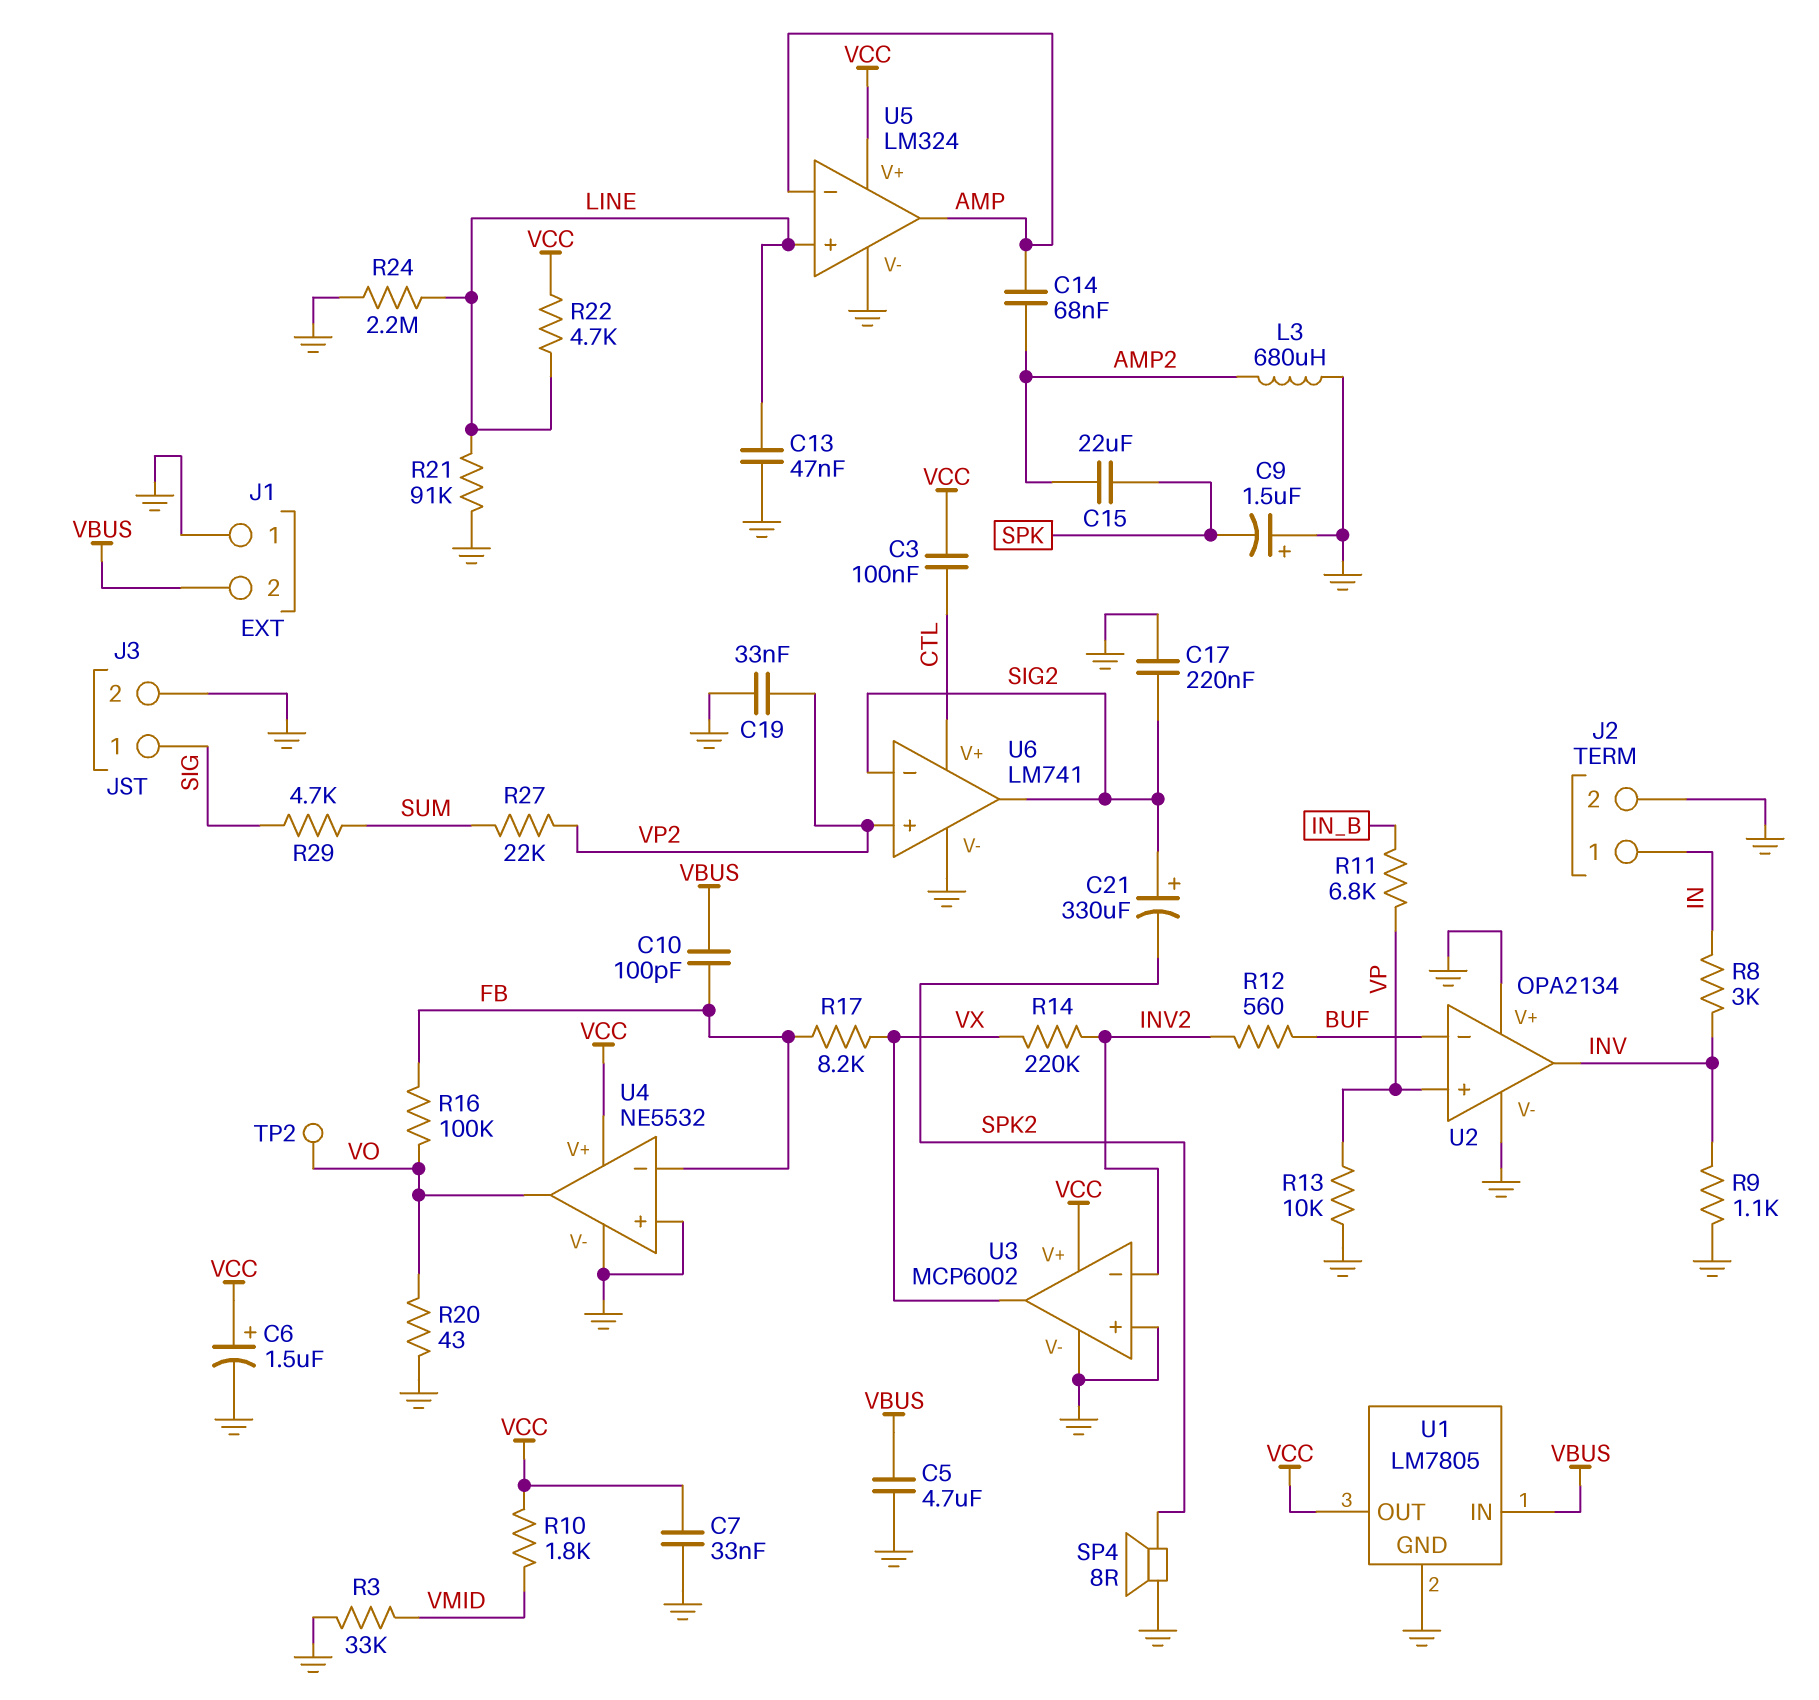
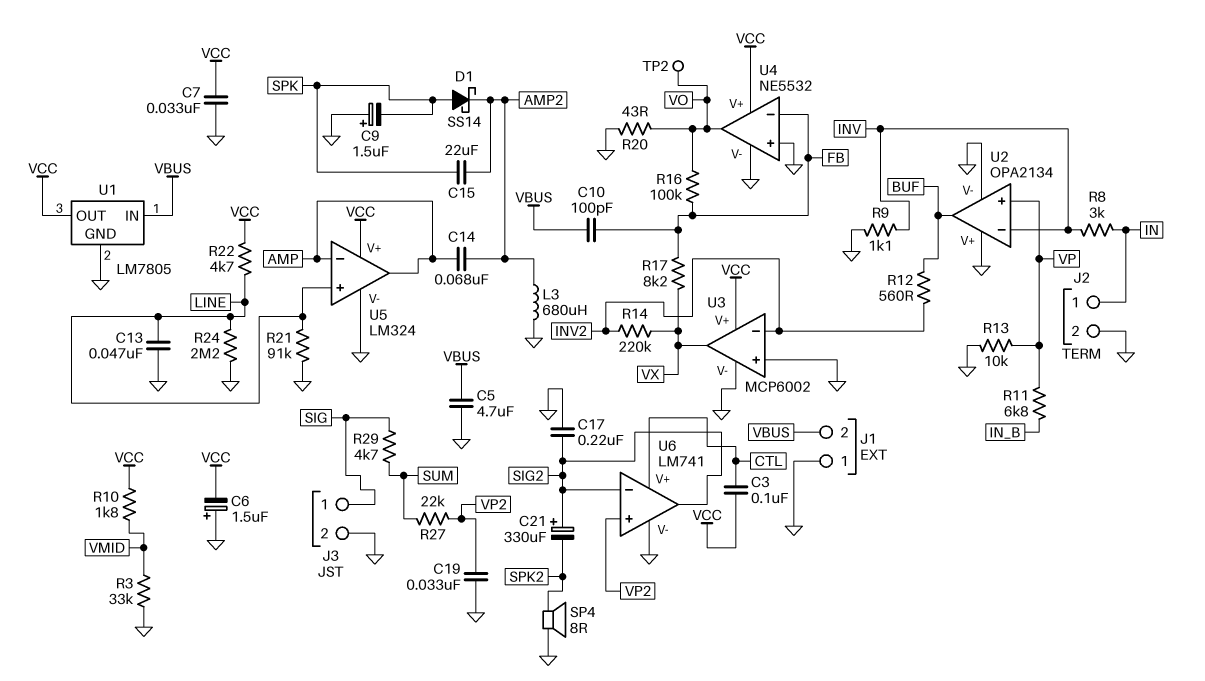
C6: 1.5uF (plus VCC, minus GND) -> 1.5uF (plus GND, minus VCC)
D1: none -> schottky SS14 (A SPK, K AMP2)
U2 pin in-: BUF -> INV
U2 pin out: INV -> BUF

